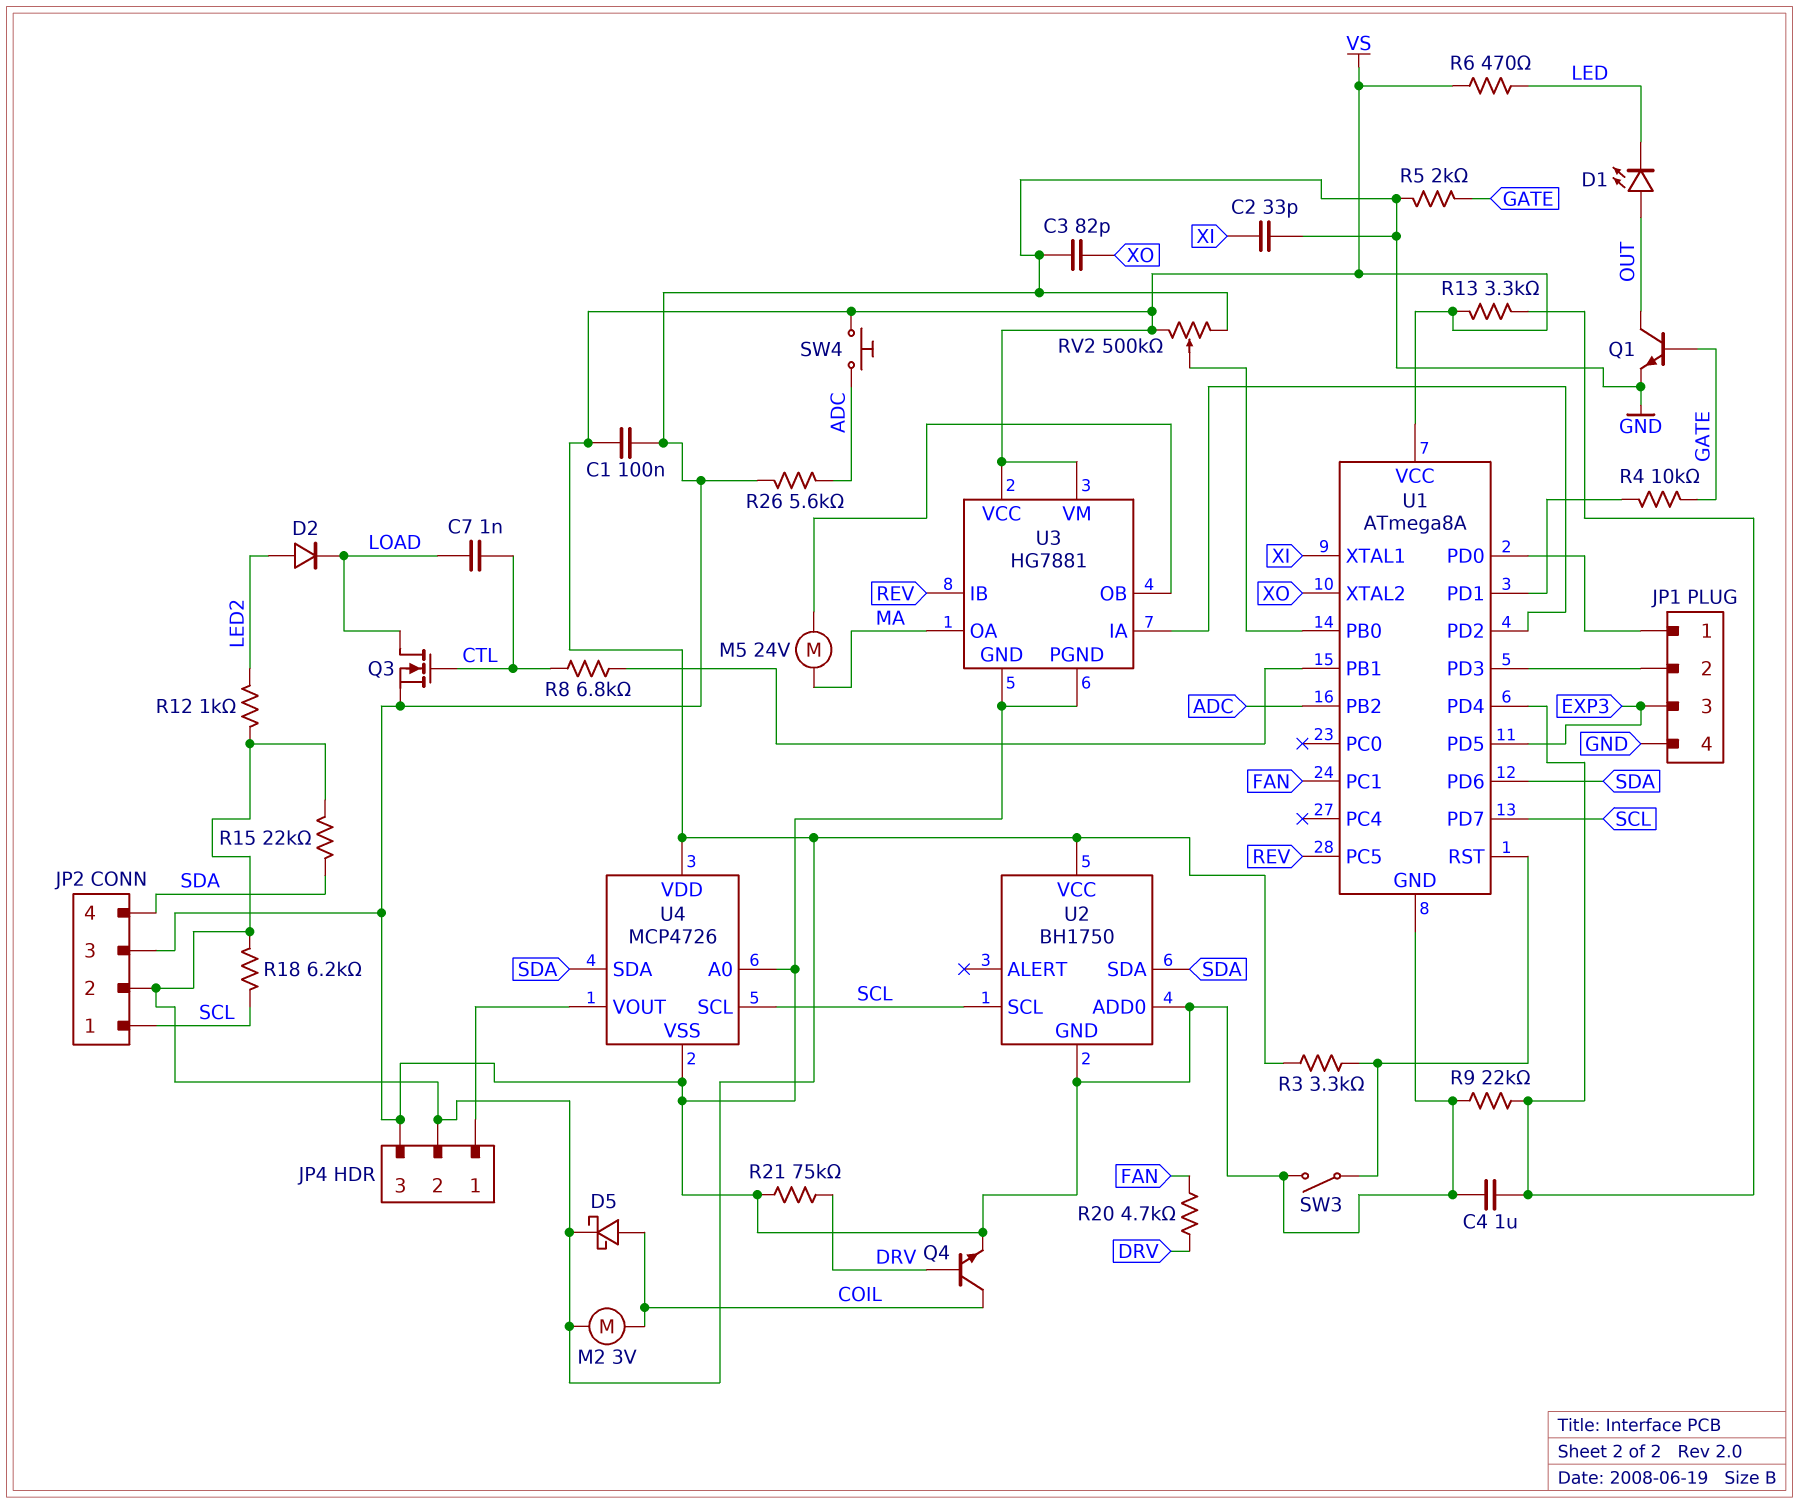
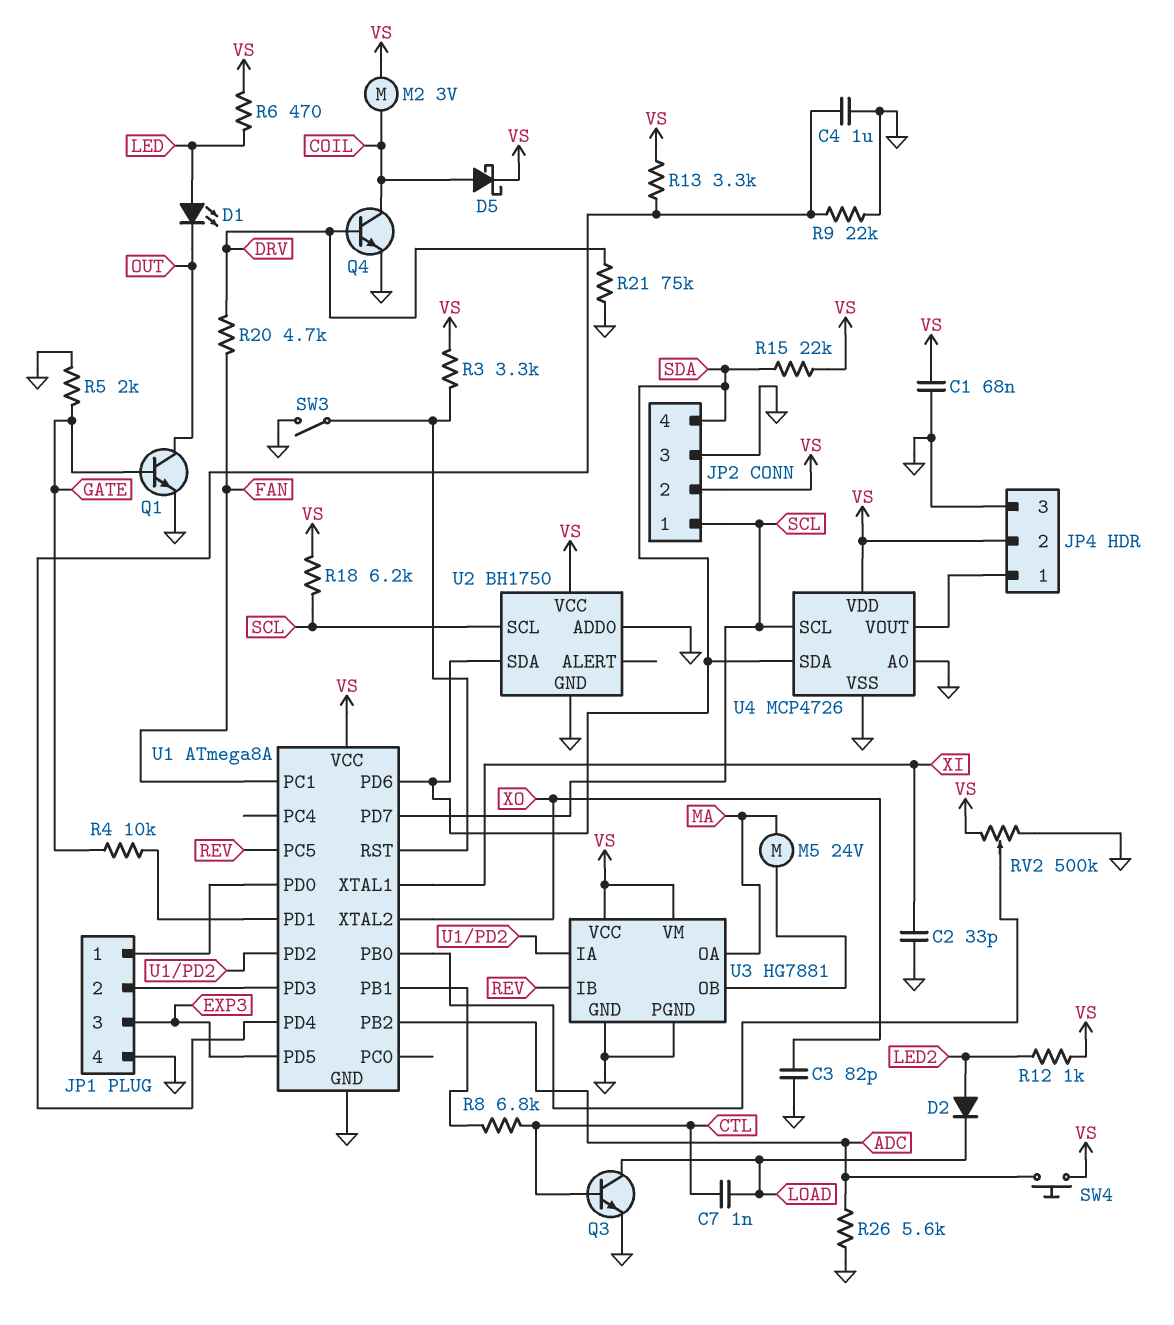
C1: 100nF (GND, VS) -> 68nF (GND, VS)
D1: LED (A OUT, K LED) -> LED (A LED, K OUT)
Q3: NMOS (G CTL, D LOAD, S GND) -> NPN (B CTL, C LOAD, E GND)

